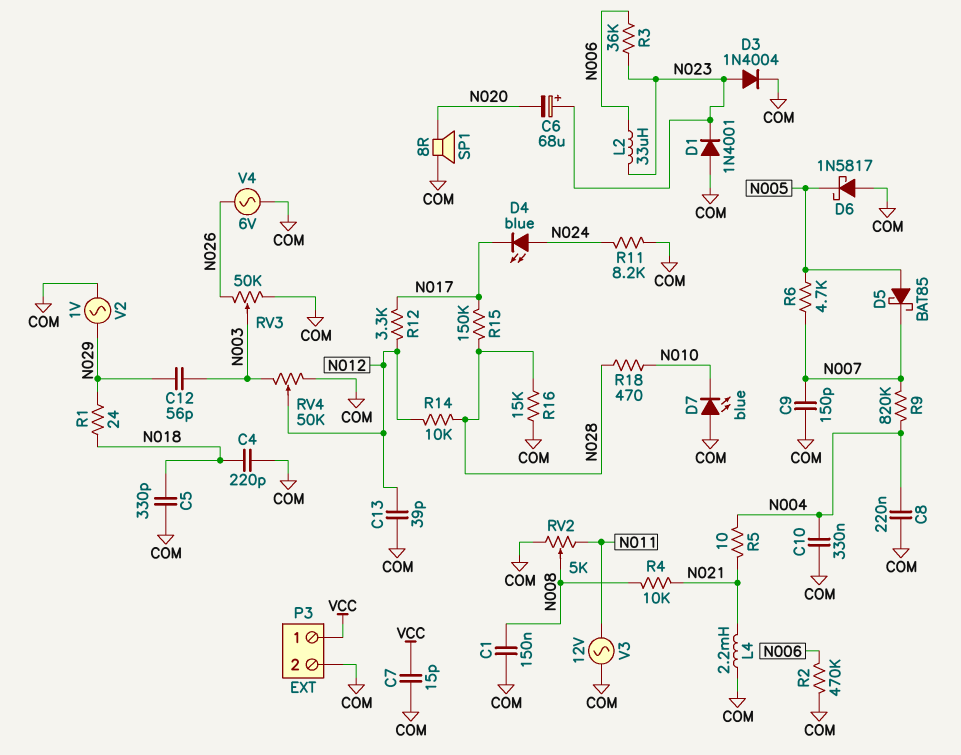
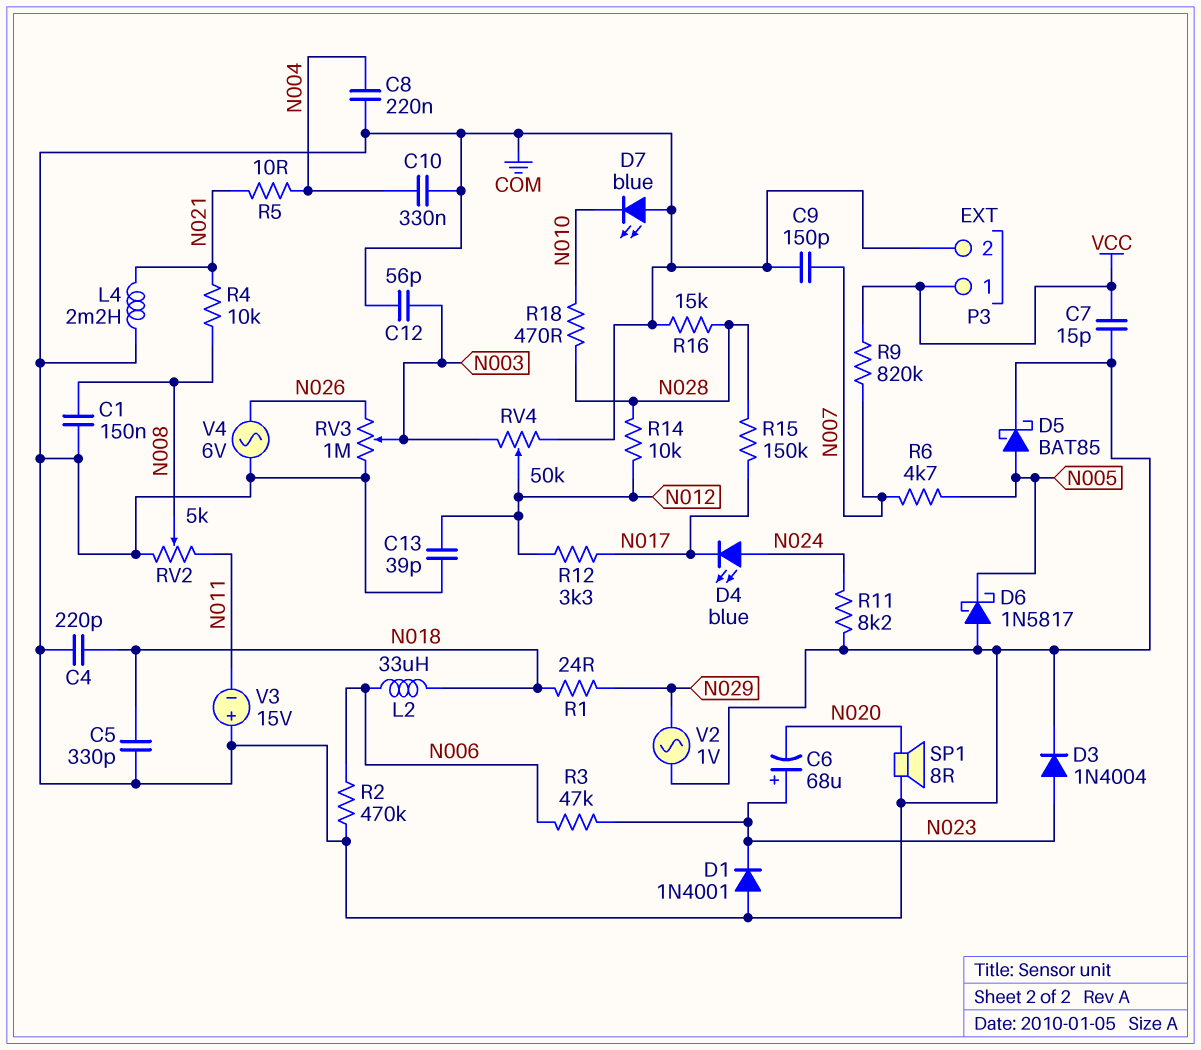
C12: 56pF (N003, N029) -> 56pF (COM, N003)
D5: schottky BAT85 (A N005, K N007) -> schottky BAT85 (A N005, K COM)
L2: 33uH (N006, N023) -> 33uH (N006, N018)
R3: 36k (N006, N023) -> 47k (N006, N023)
R9: 820k (N004, N007) -> 820k (N007, VCC)
RV3: 50k (COM, N026, wiper N003) -> 1M (COM, N026, wiper N003)
V3: AC 12V (COM, N011) -> 15V (plus COM, minus N011)

